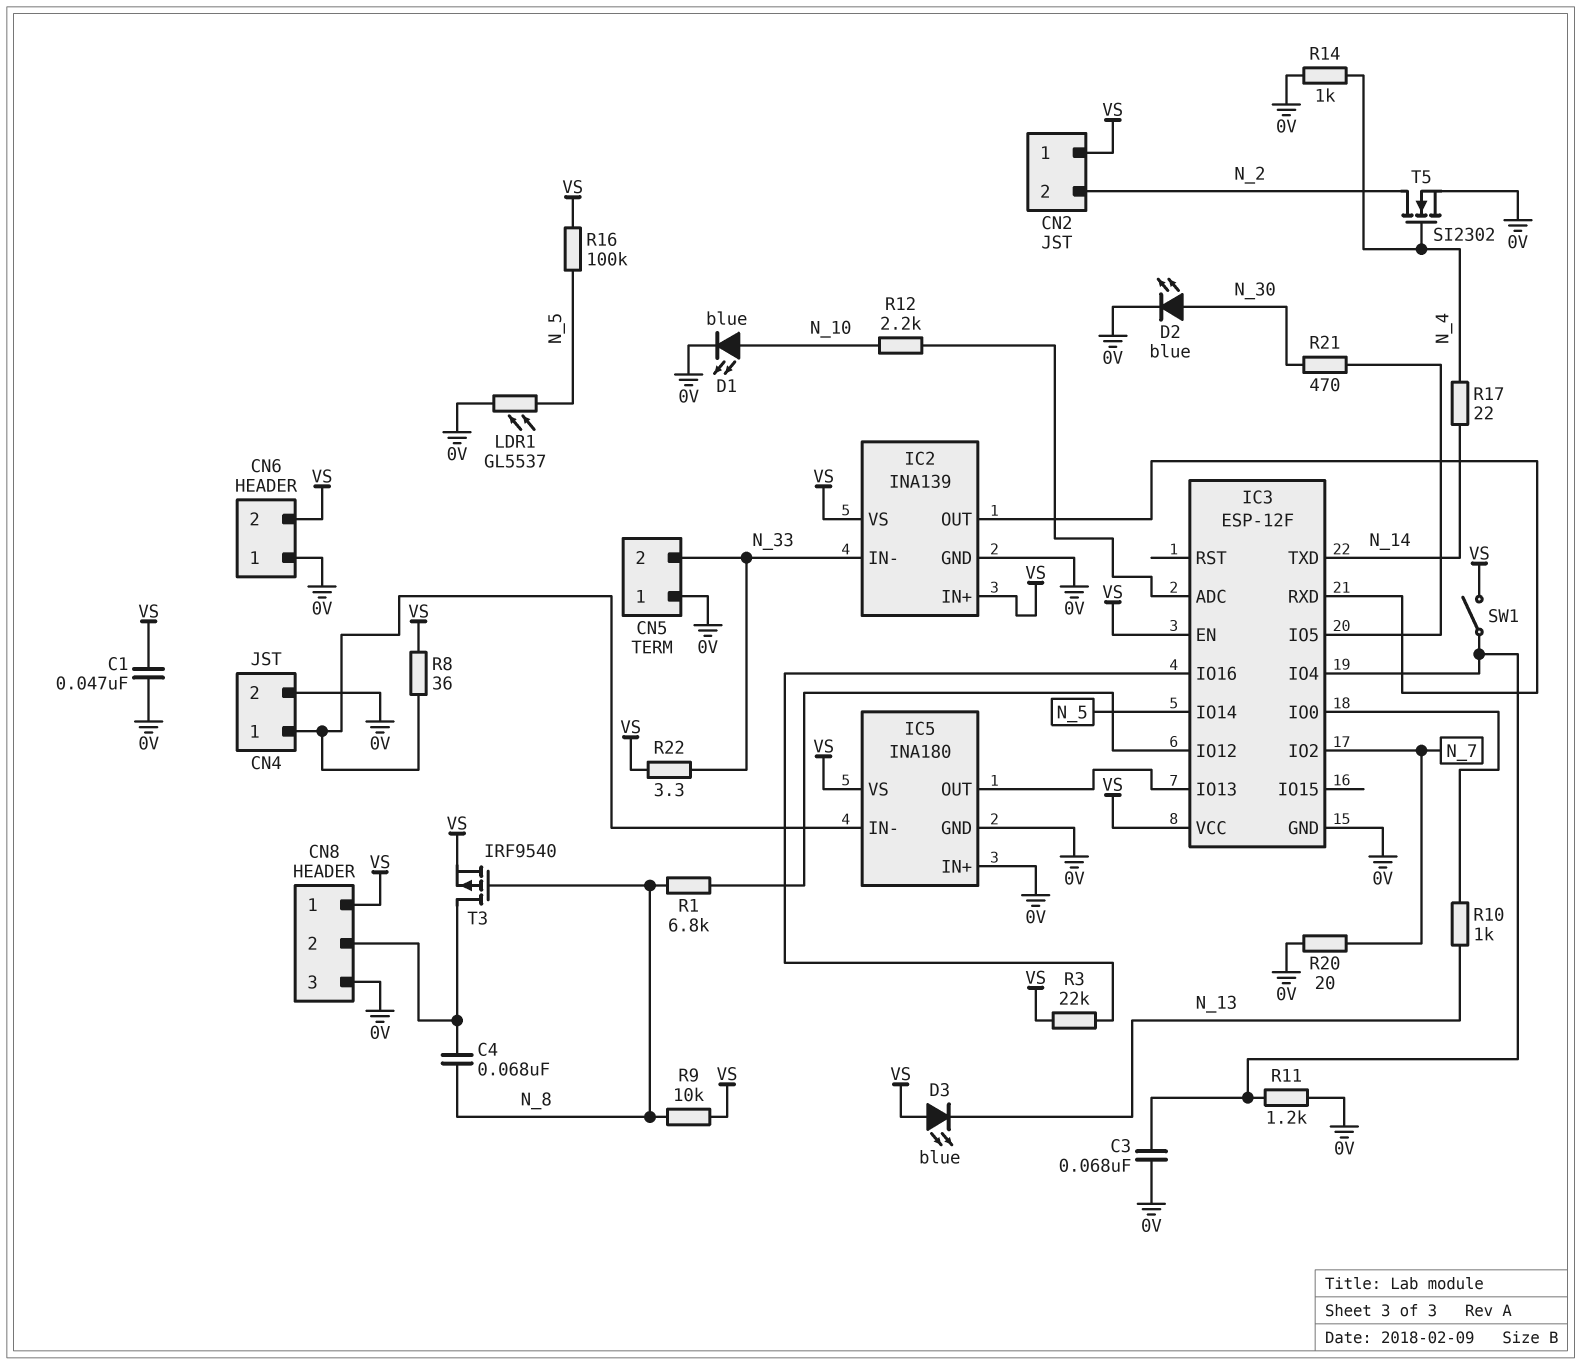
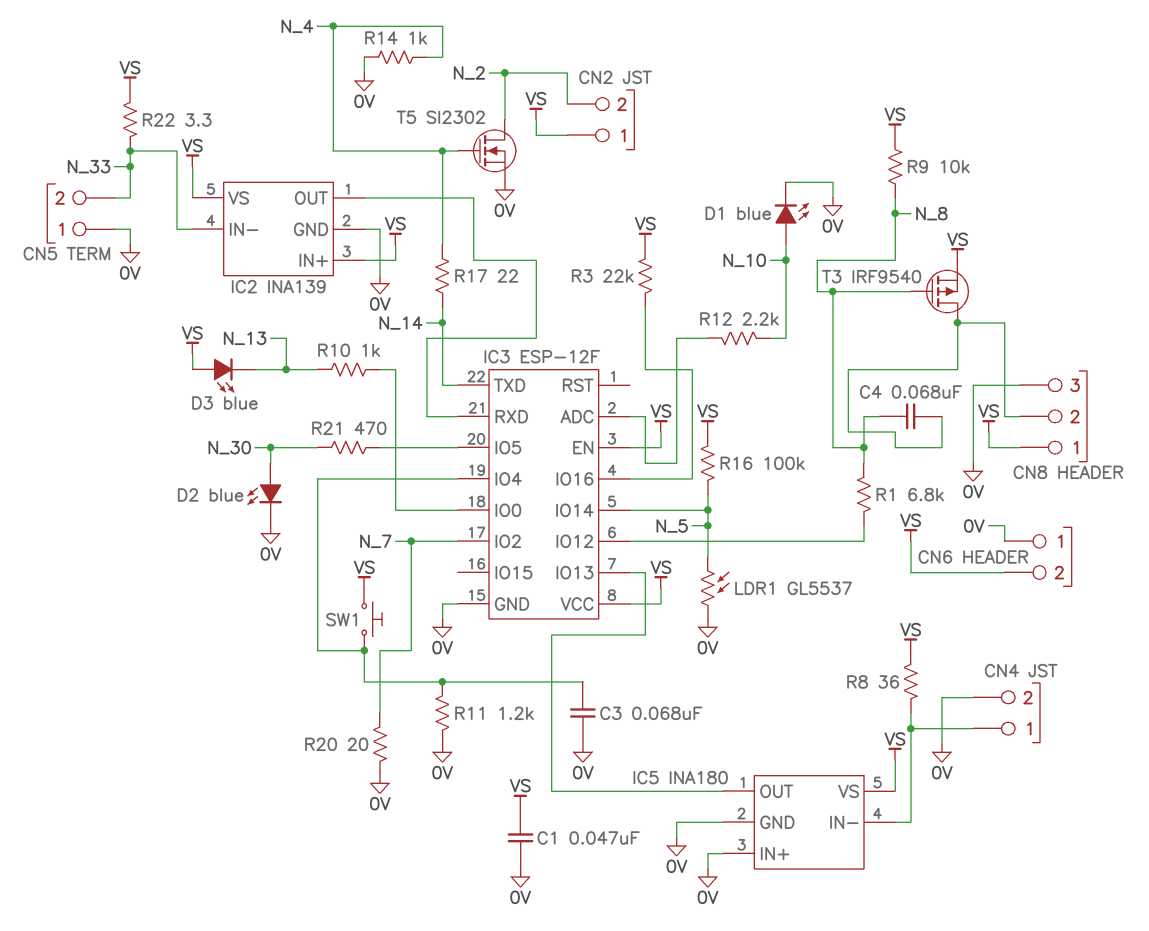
SW1: switch (IC3/IO4, VS) -> button (IC3/IO4, VS)

